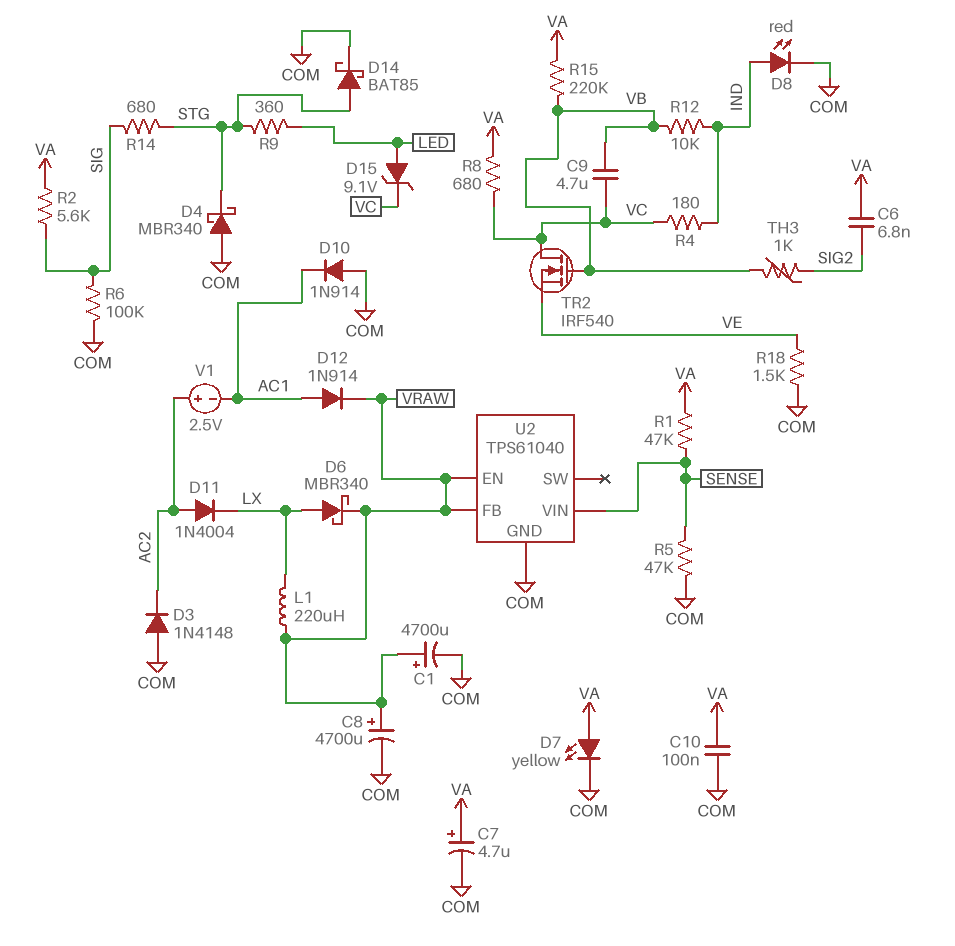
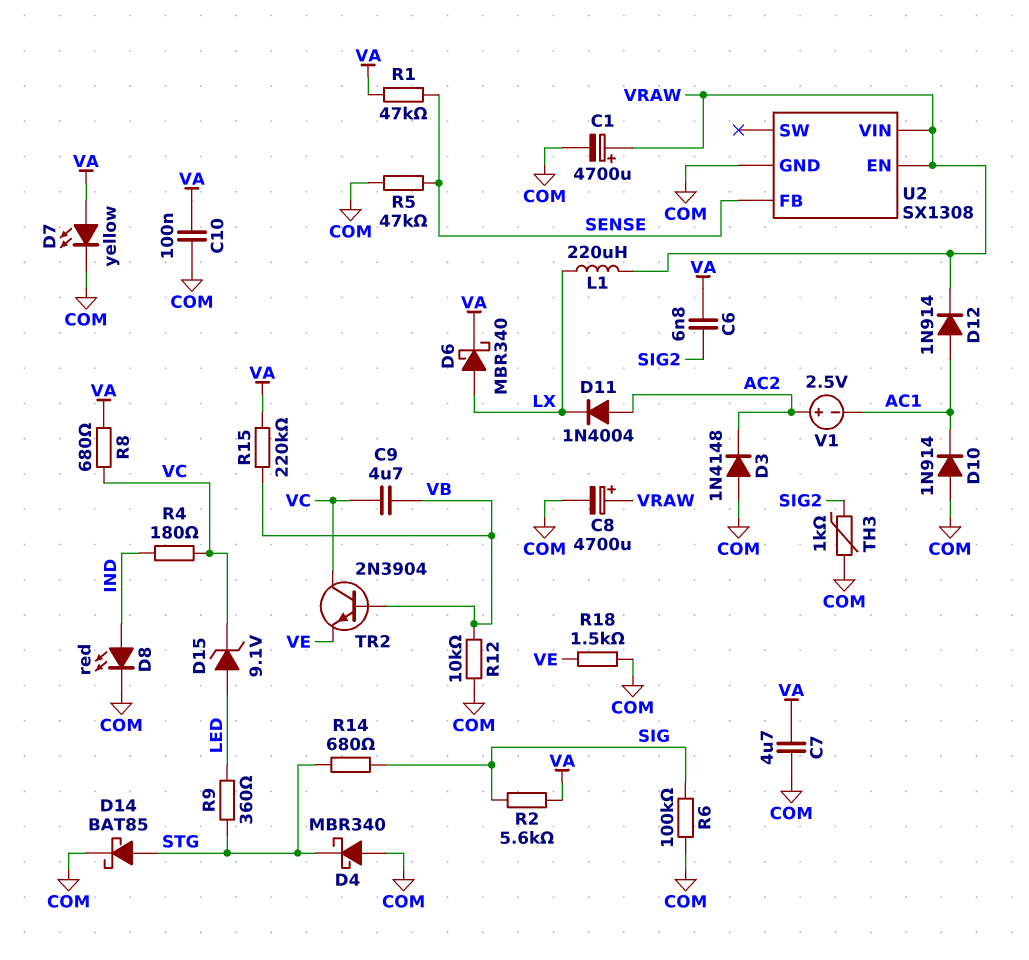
C7: 4.7uF (plus VA, minus COM) -> 4.7uF (COM, VA)
D6: schottky MBR340 (A LX, K VRAW) -> schottky MBR340 (A LX, K VA)
R12: 10k (IND, VB) -> 10k (COM, VB)
TH3: 1k (SIG2, VB) -> 1k (COM, SIG2)
TR2: NMOS IRF540 (G VB, D VC, S VE) -> NPN 2N3904 (B VB, C VC, E VE)
U2: TPS61040 -> SX1308
U2 pin FB: VRAW -> SENSE
U2 pin VIN: SENSE -> VRAW

